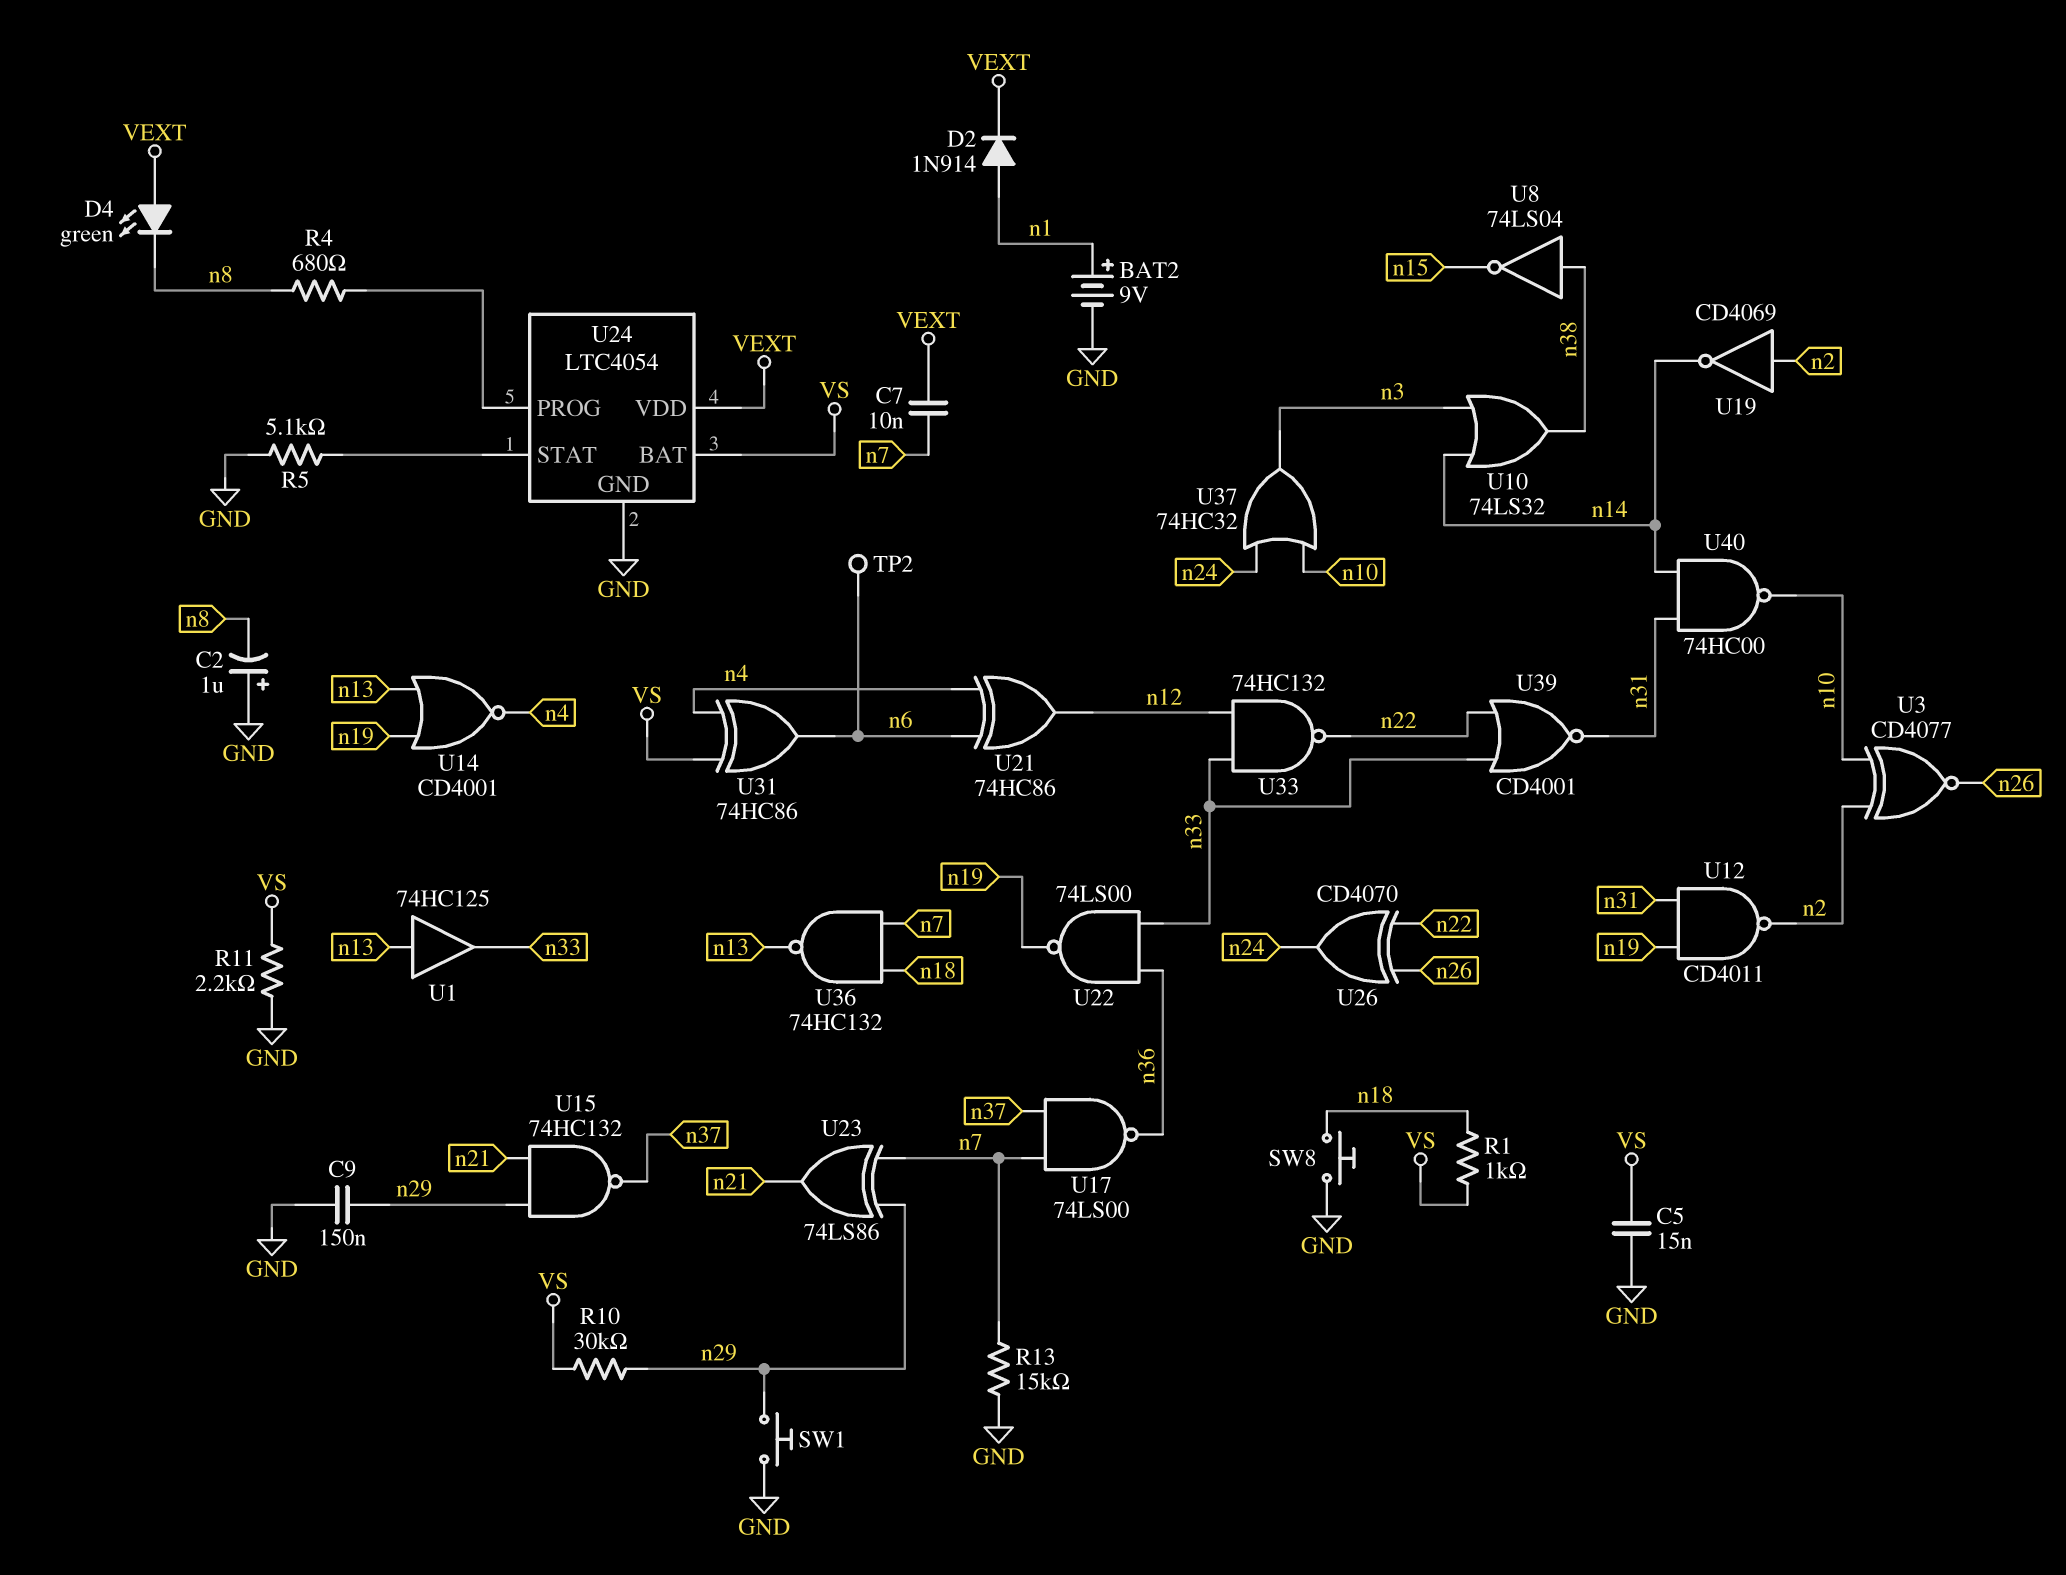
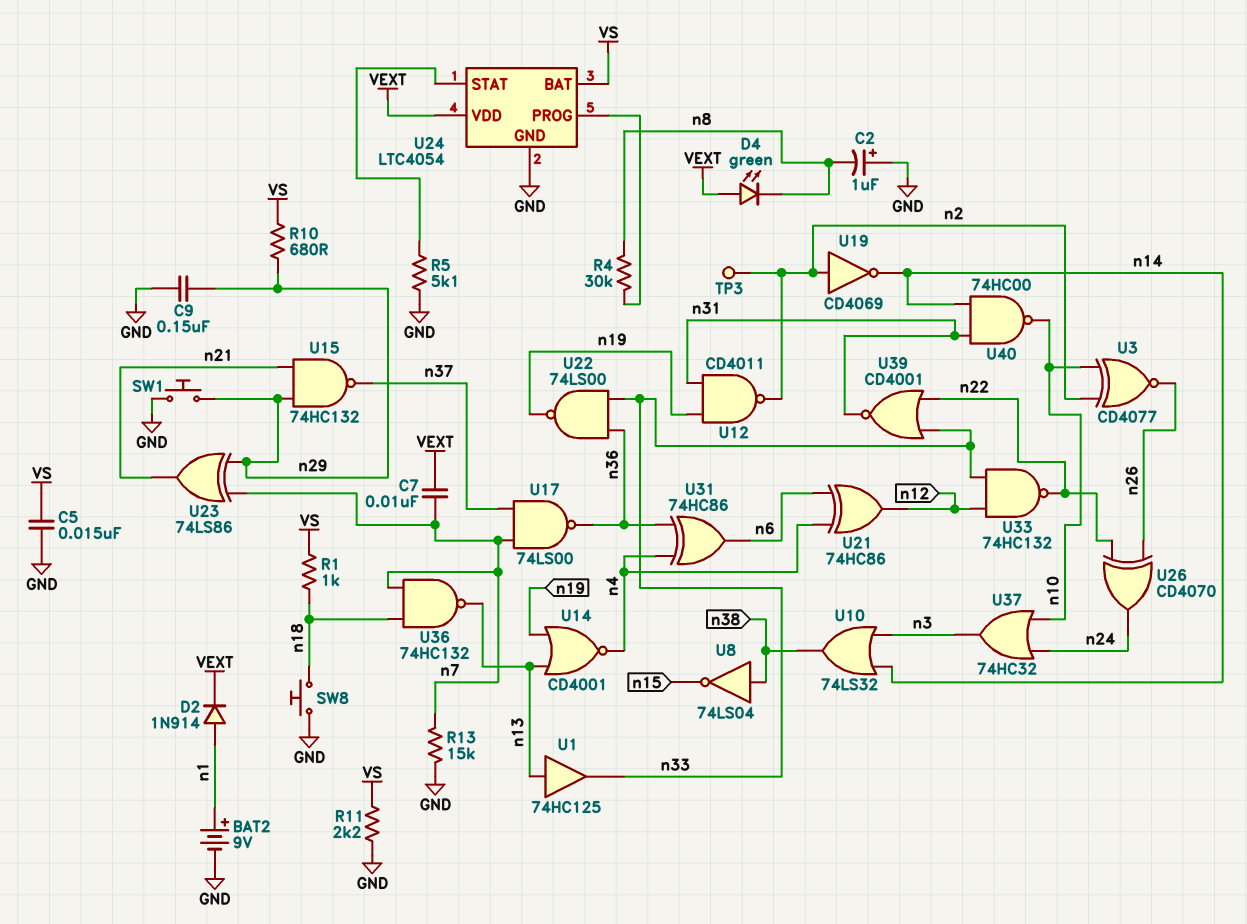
R4: 680 (U24/PROG, n8) -> 30k (U24/PROG, n8)
R10: 30k (VS, n29) -> 680 (VS, n29)
TP2: test point (n6) -> none
TP3: none -> test point (n2)
U31: XOR 74HC86 (in VS, in n4, out n6) -> XOR 74HC86 (in n4, in n36, out n6)

